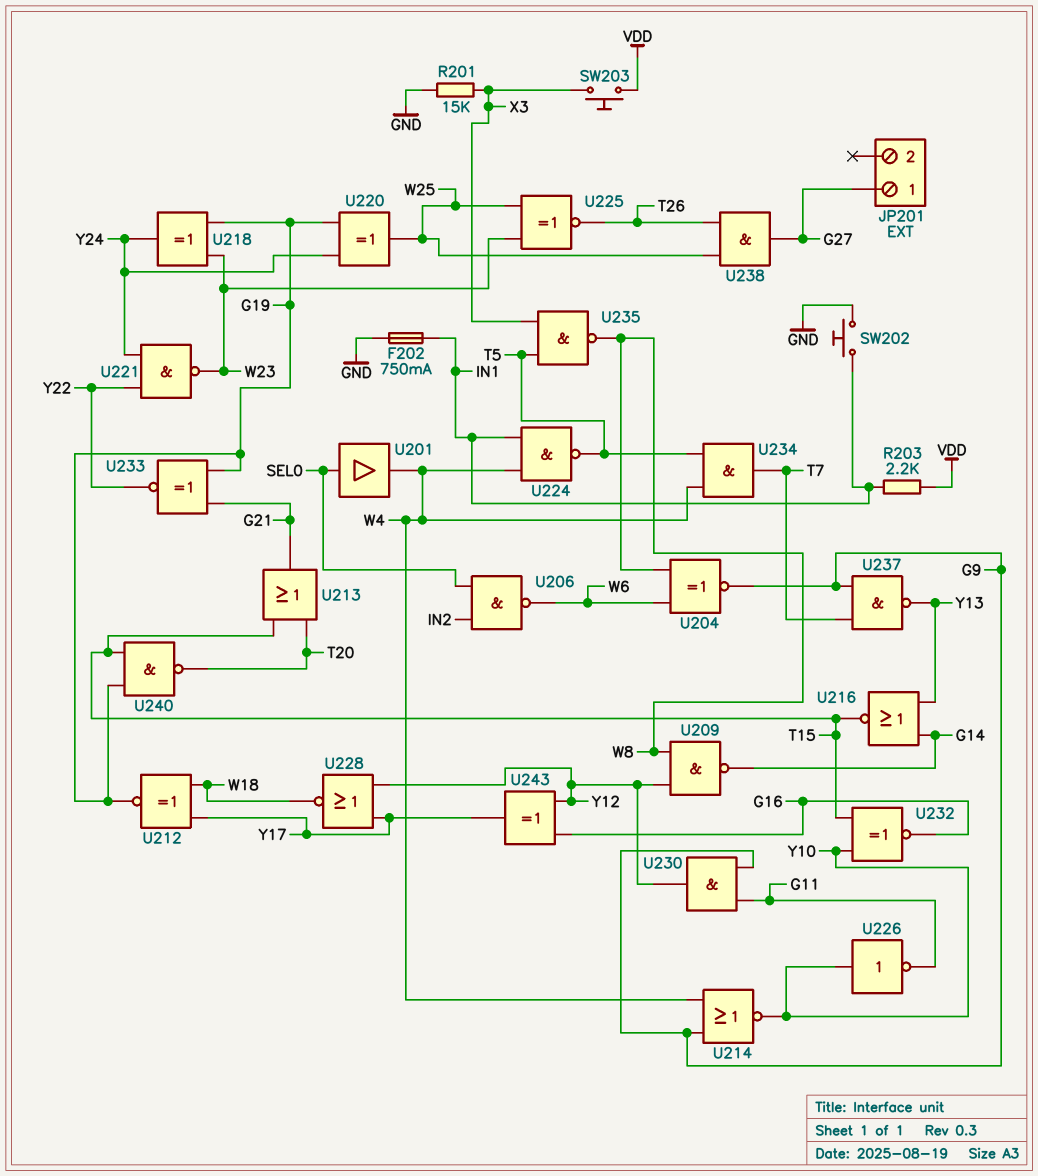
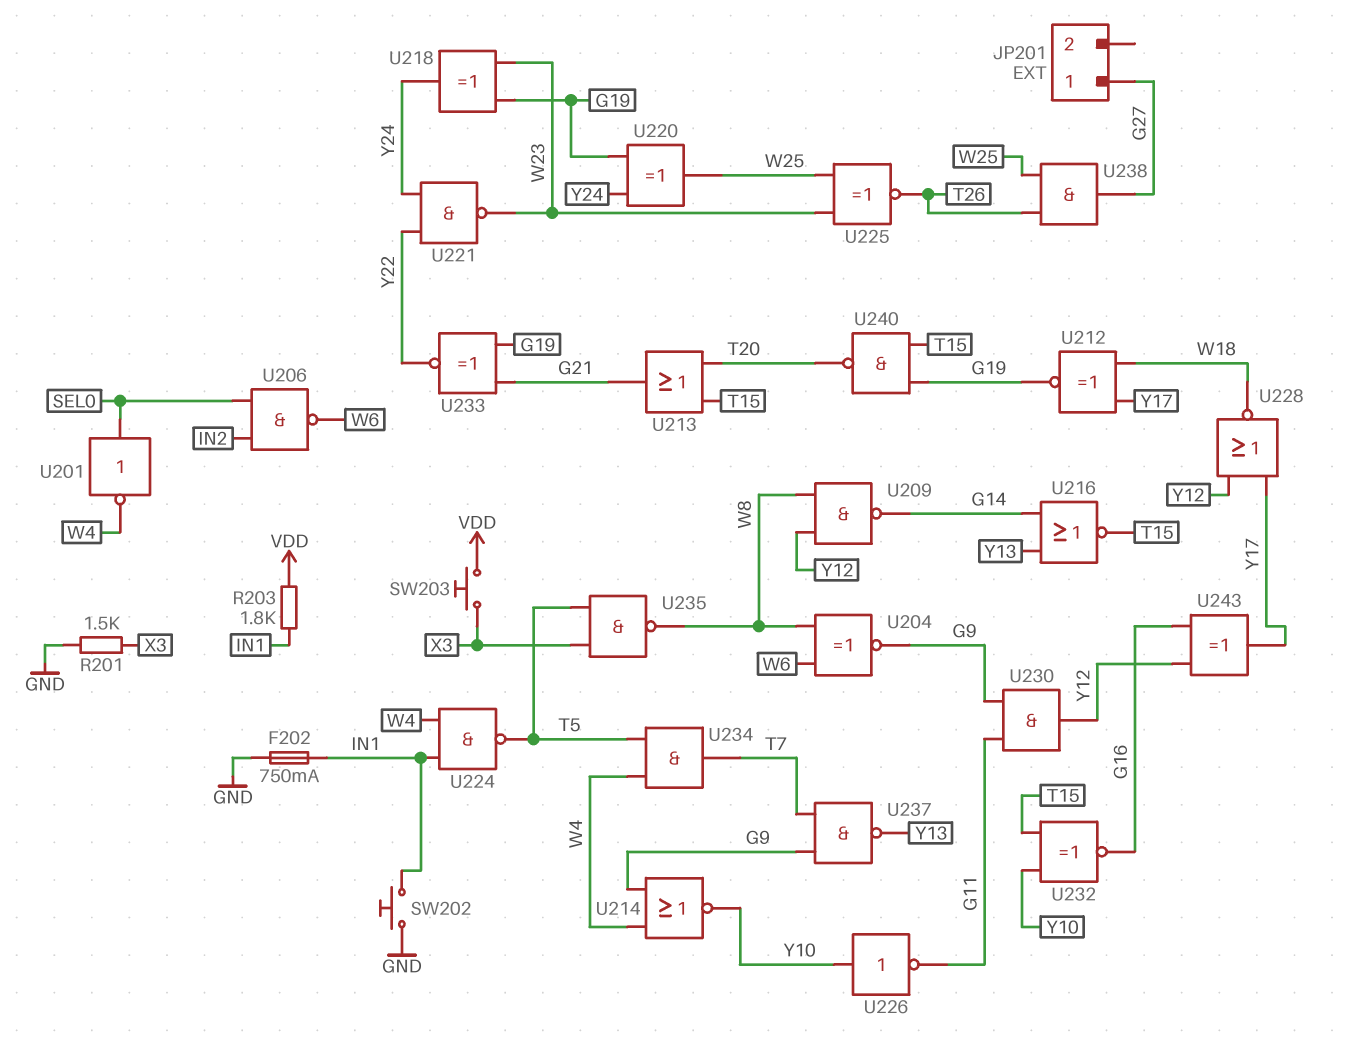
R201: 15k (GND, X3) -> 1.5k (GND, X3)
R203: 2.2k (IN1, VDD) -> 1.8k (IN1, VDD)
U201: buffer (in SEL0, out W4) -> NOT (in SEL0, out W4)

